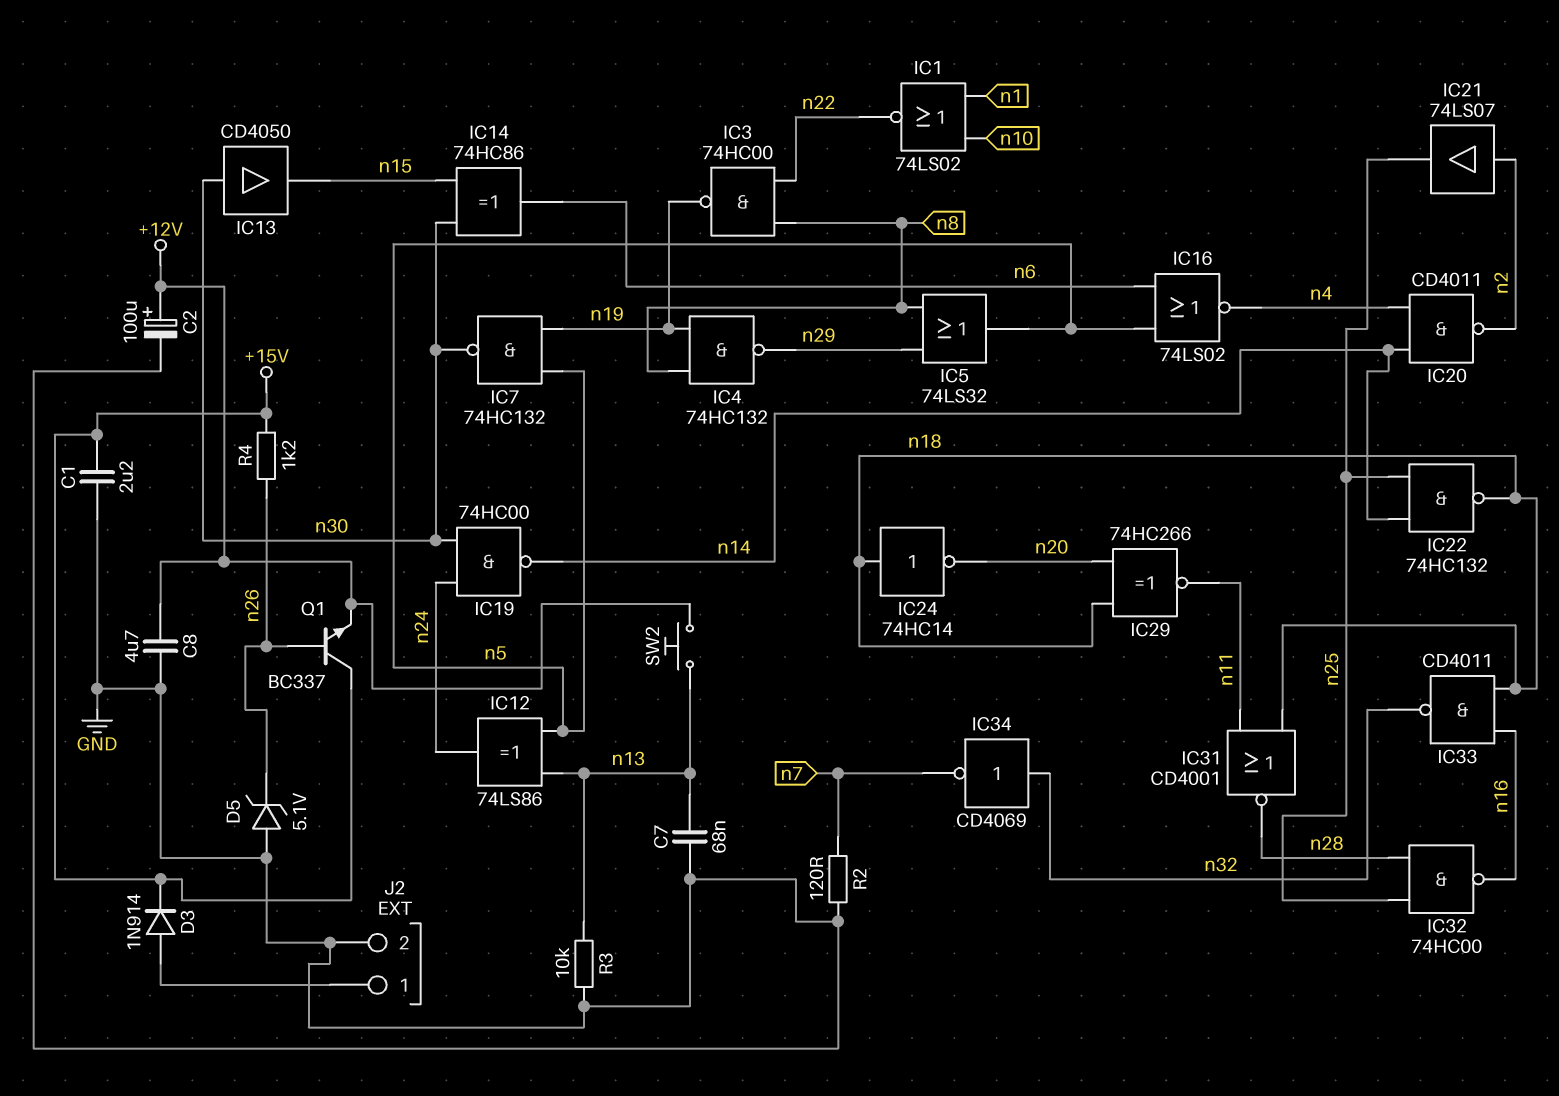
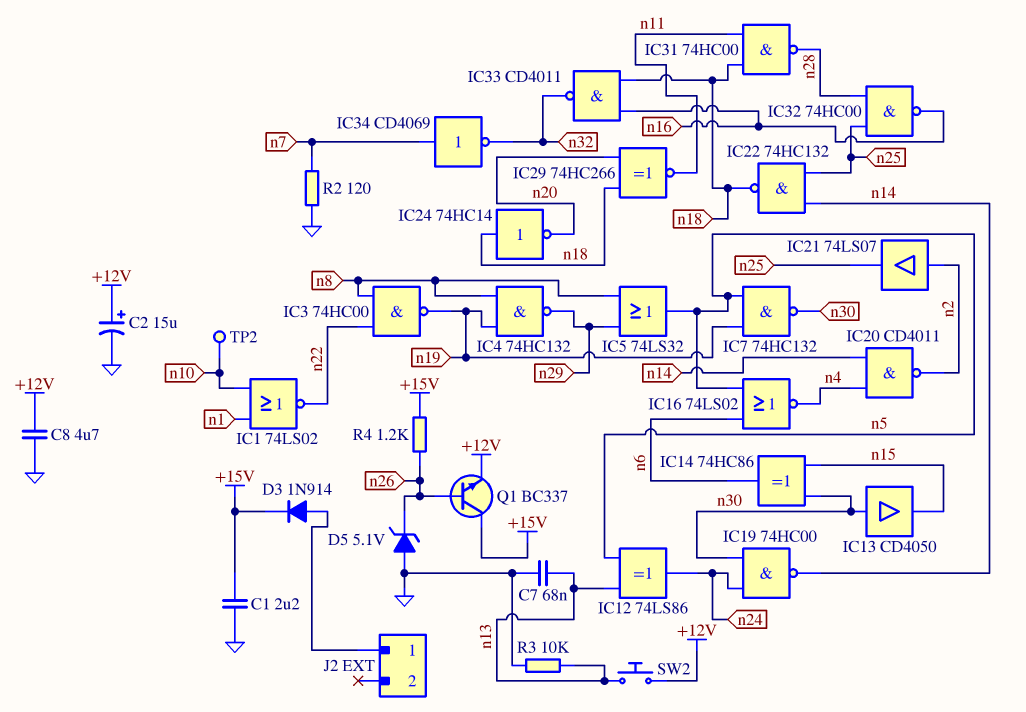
C2: 100uF (plus +12V, minus GND) -> 15uF (plus +12V, minus GND)
IC31: NOR CD4001 (in n11, in n18, out n28) -> NAND 74HC00 (in n11, in n18, out n28)
IC34: NOT CD4069 (in n32, out n7) -> NOT CD4069 (in n7, out n32)
J2 pin 2: GND -> none
TP2: none -> test point (n10)

